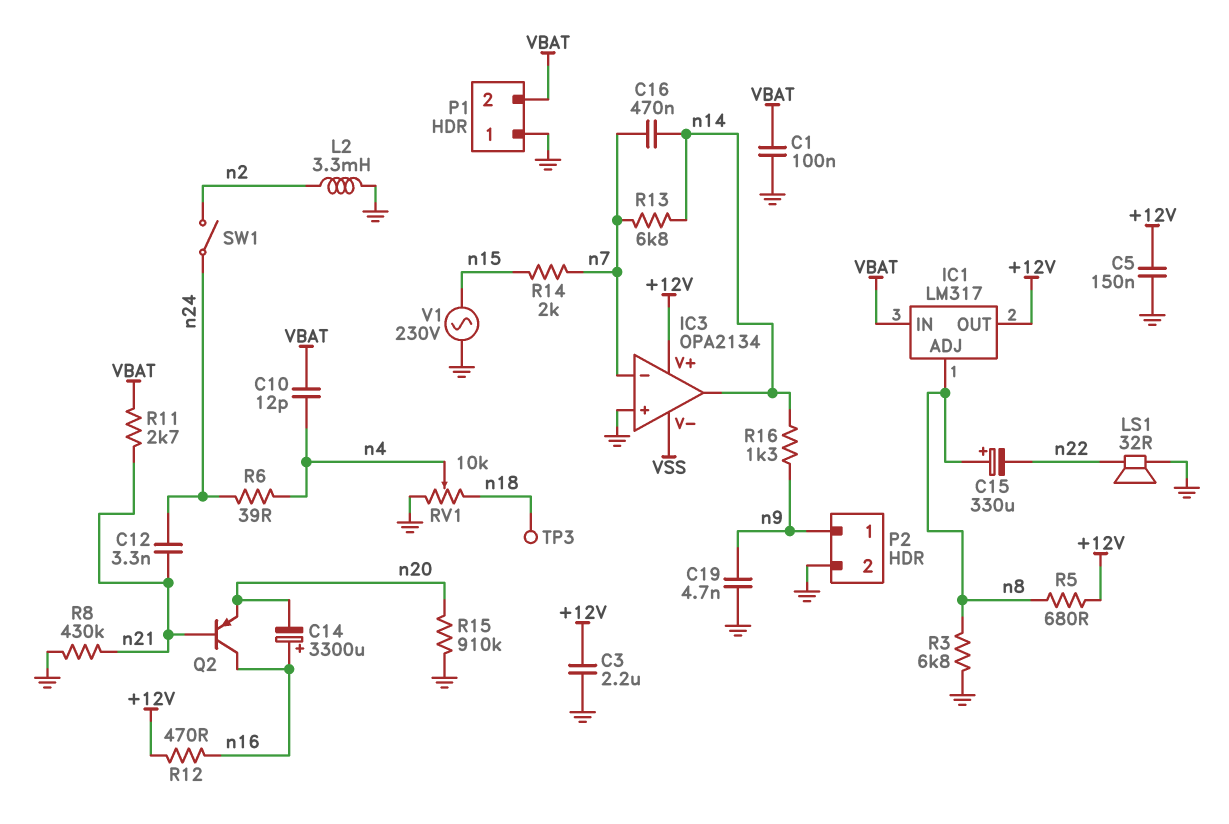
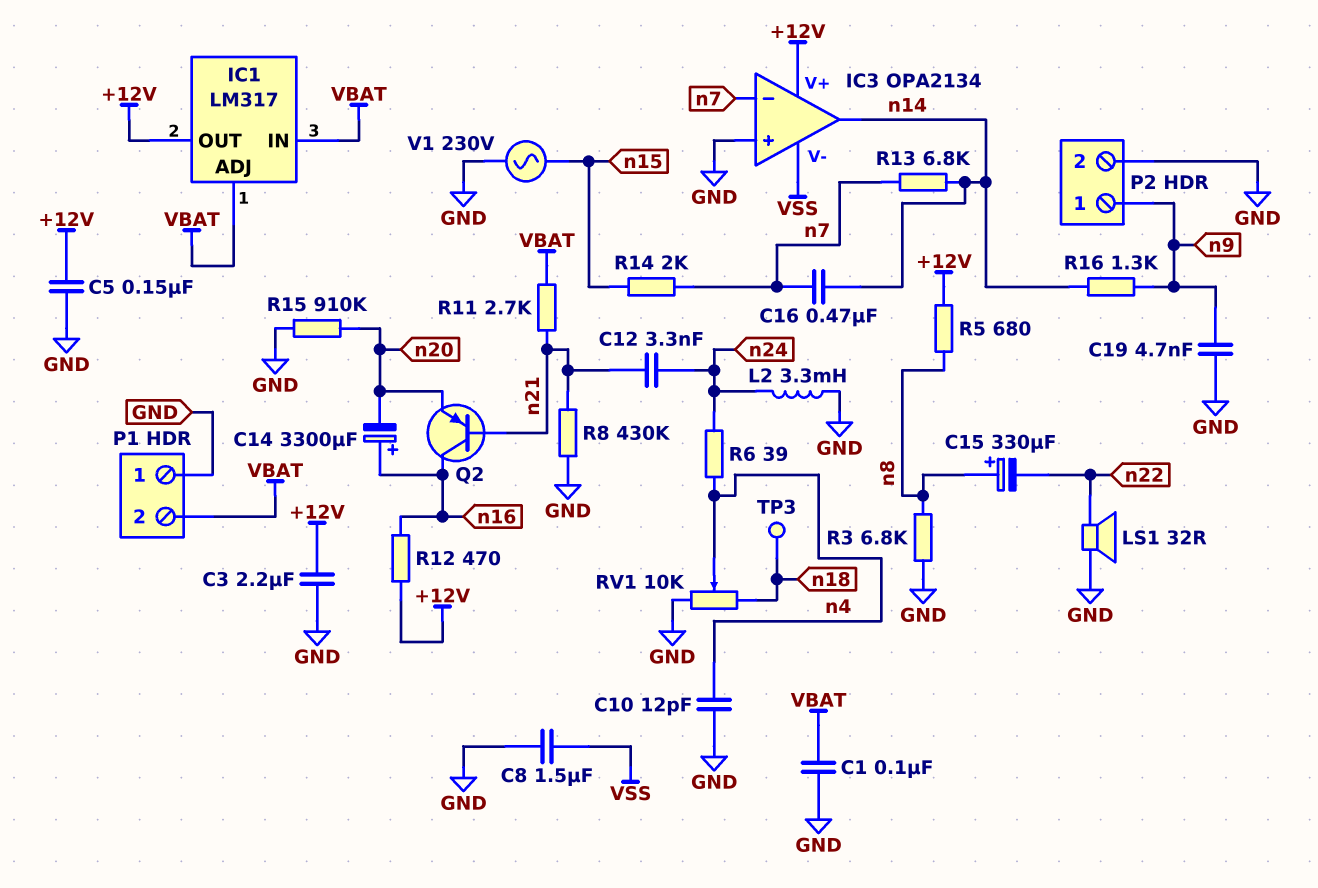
C8: none -> 1.5uF (GND, VSS)
C10: 12pF (VBAT, n4) -> 12pF (GND, n4)
IC1 pin ADJ: n8 -> VBAT
L2: 3.3mH (GND, n2) -> 3.3mH (GND, n24)
SW1: switch (n2, n24) -> none

